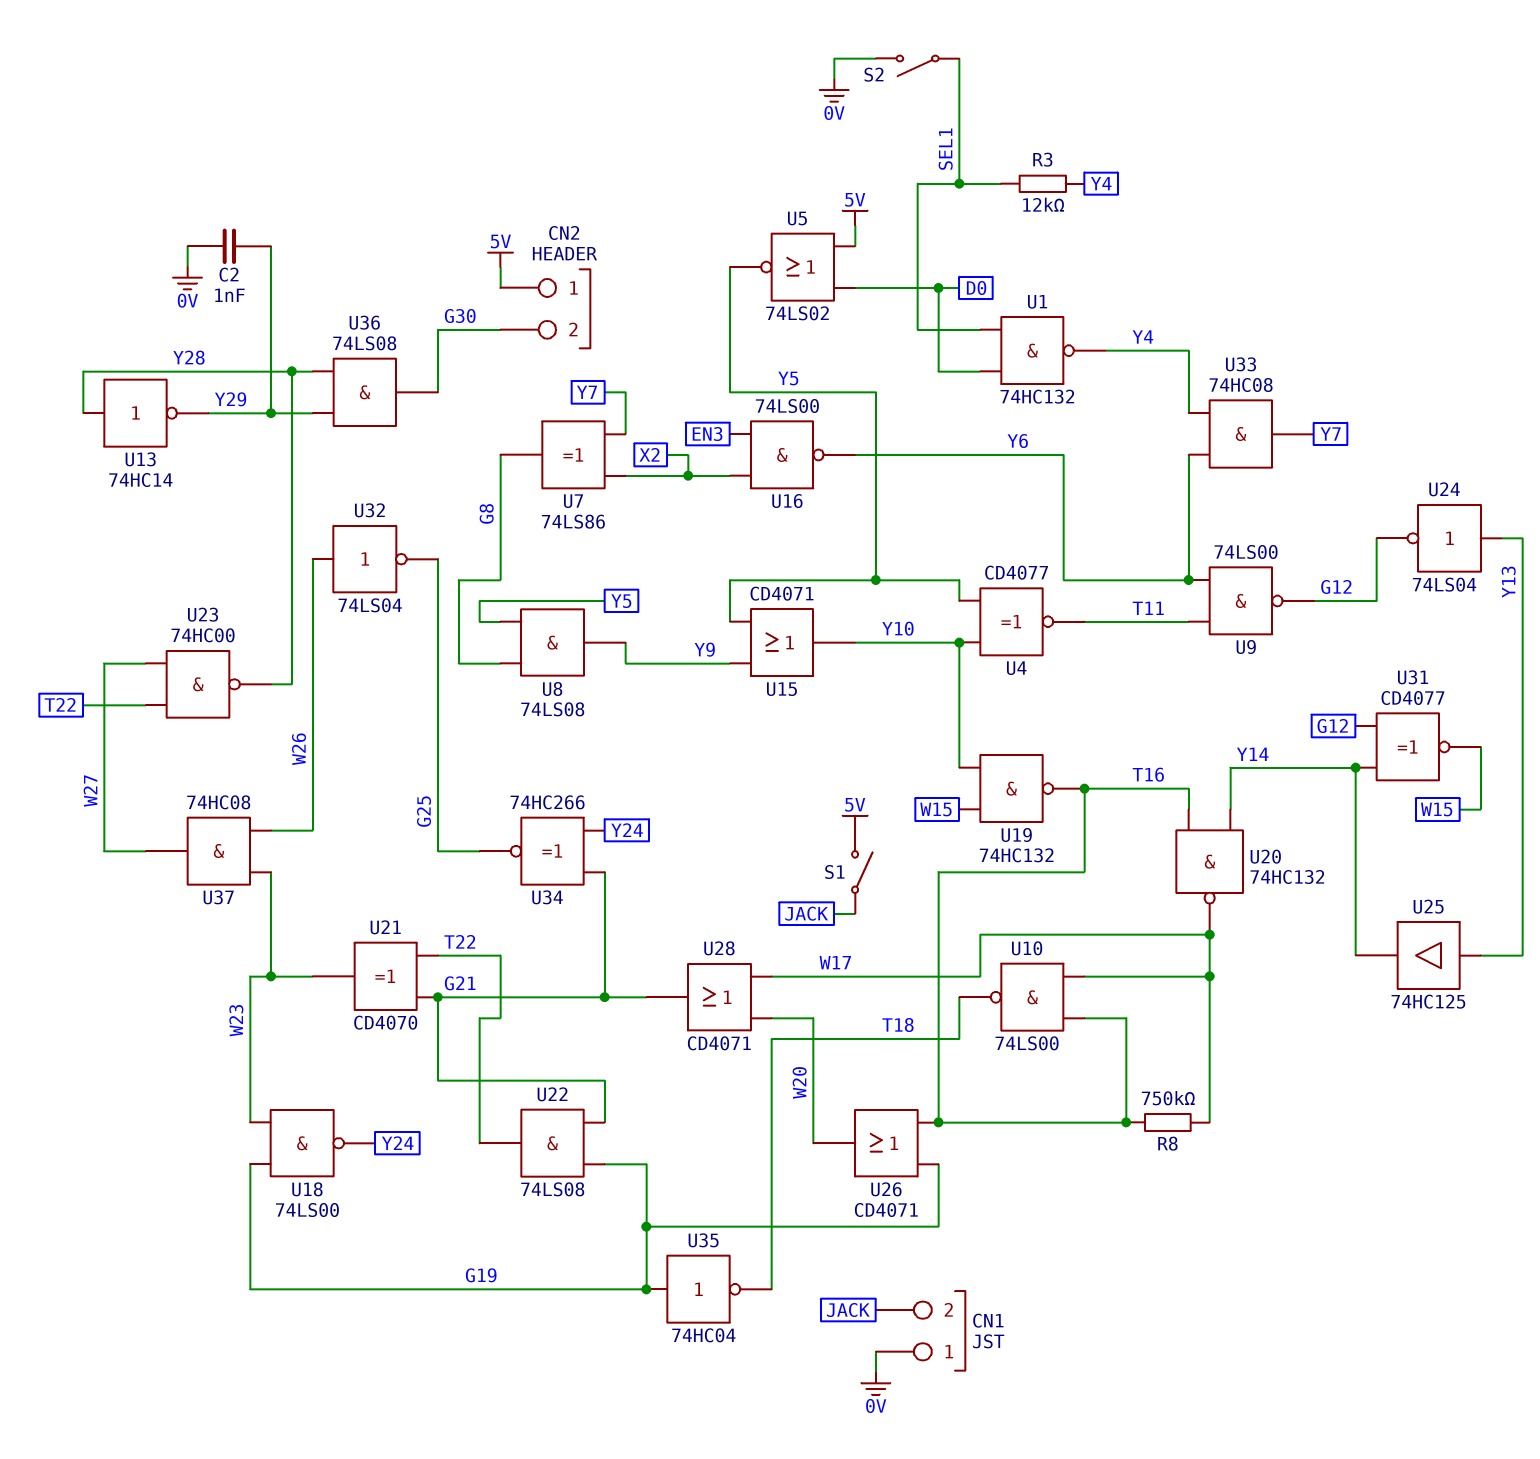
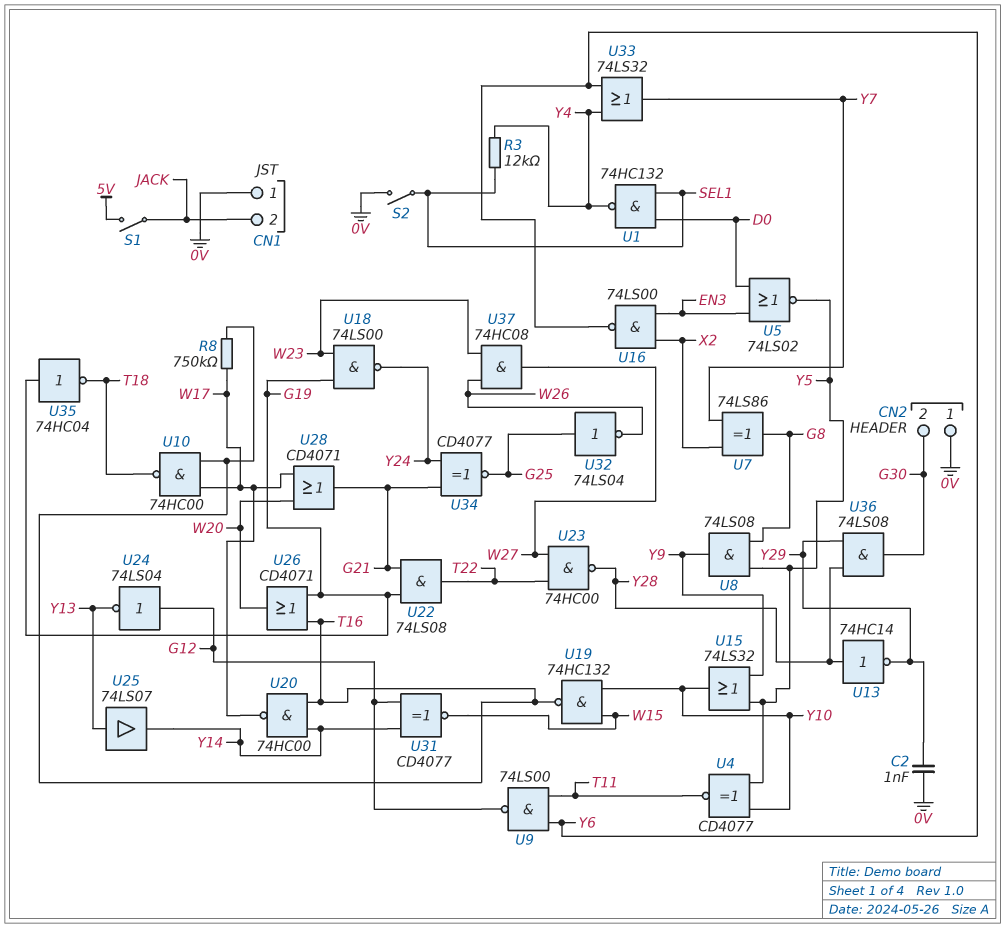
CN2 pin 1: 5V -> 0V
U5: NOR 74LS02 (in 5V, in D0, out Y5) -> NOR 74LS02 (in D0, in EN3, out Y5)
U10: NAND 74LS00 (in T16, in W17, out T18) -> NAND 74HC00 (in T16, in W17, out T18)
U15: OR CD4071 (in Y5, in Y9, out Y10) -> OR 74LS32 (in Y5, in Y9, out Y10)
U20: NAND 74HC132 (in T16, in Y14, out W17) -> NAND 74HC00 (in T16, in Y14, out W17)
U21: XOR CD4070 (in G21, in T22, out W23) -> none
U24: NOT 74LS04 (in Y13, out G12) -> NOT 74LS04 (in G12, out Y13)
U25: buffer 74HC125 (in Y13, out Y14) -> buffer 74LS07 (in Y13, out Y14)
U32: NOT 74LS04 (in W26, out G25) -> NOT 74LS04 (in G25, out W26)
U33: AND 74HC08 (in Y4, in Y6, out Y7) -> OR 74LS32 (in Y4, in Y6, out Y7)
U34: XNOR 74HC266 (in G21, in Y24, out G25) -> XNOR CD4077 (in G21, in Y24, out G25)

